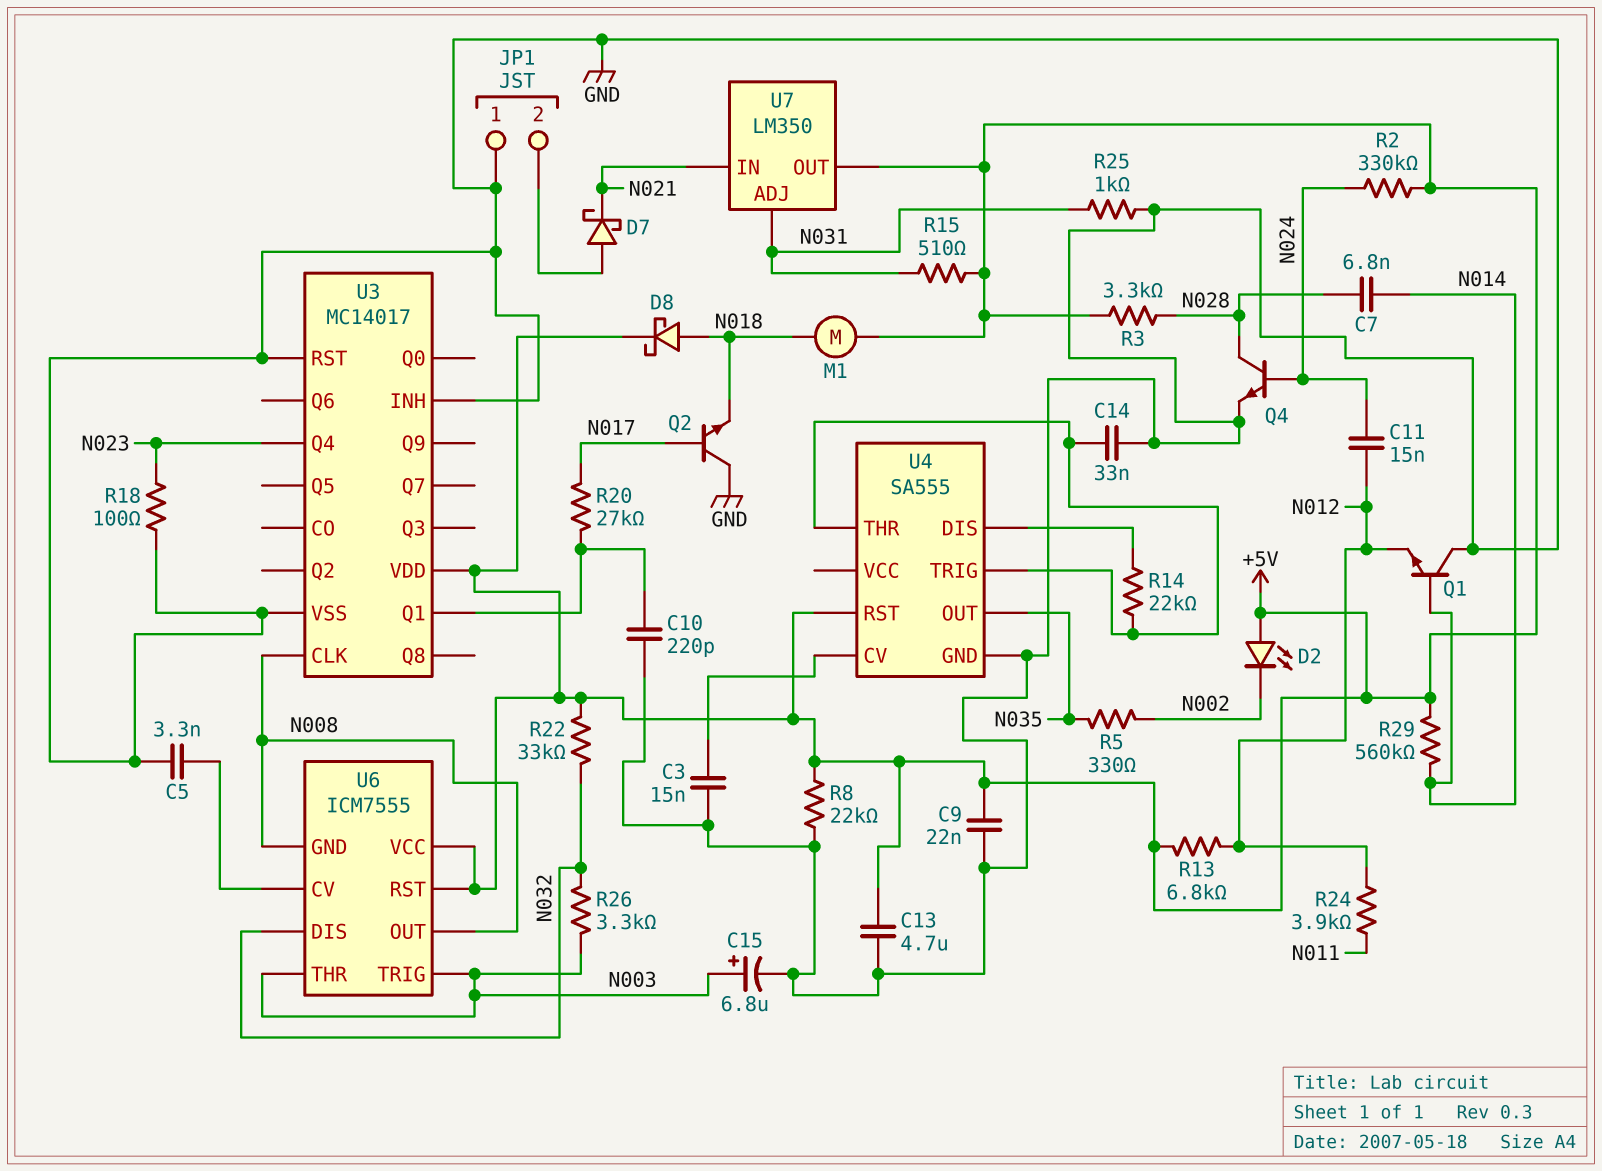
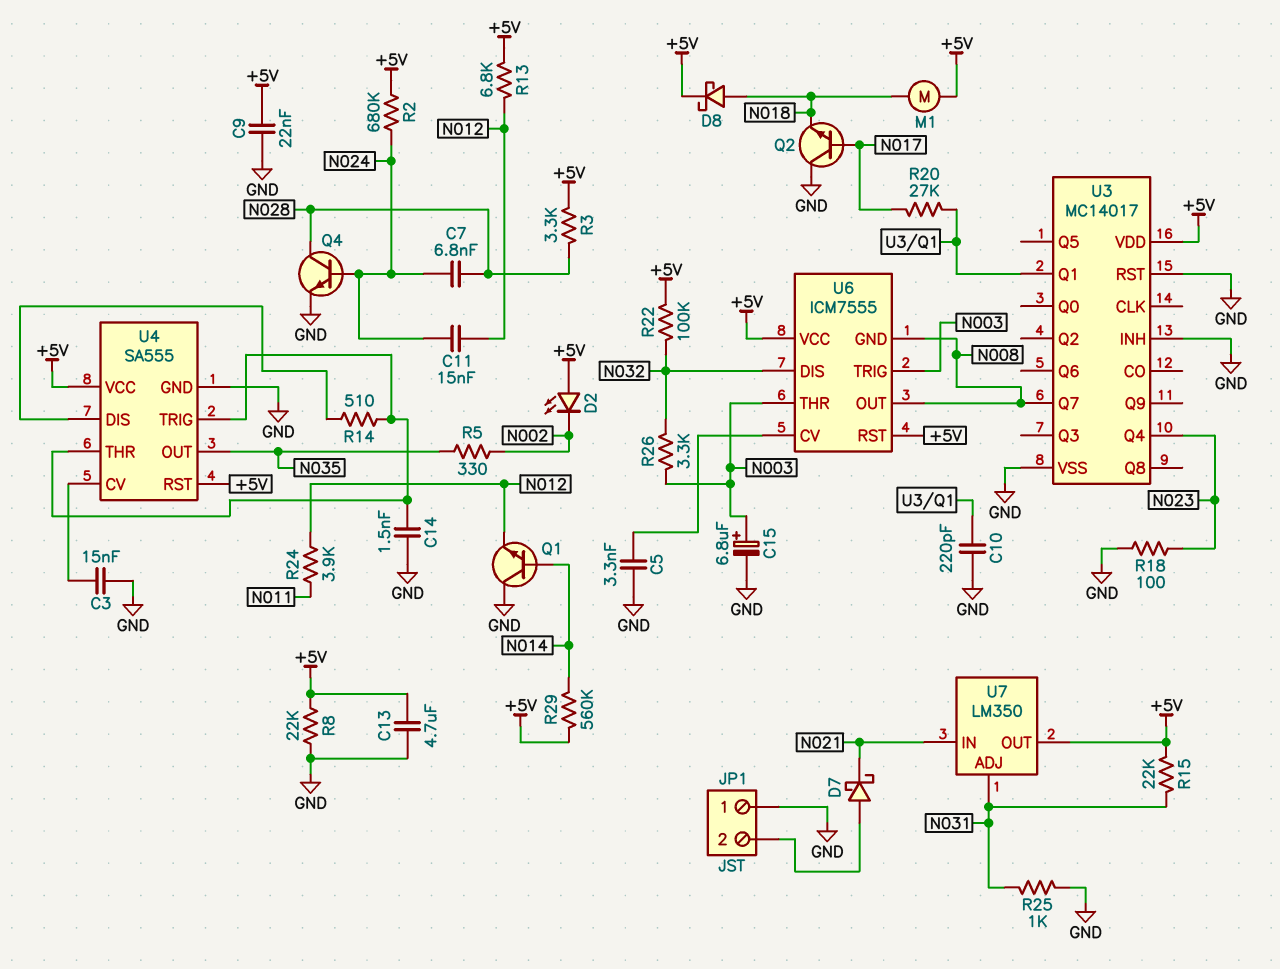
C7: 6.8nF (N014, N028) -> 6.8nF (N024, N028)
C14: 33nF (GND, U4/THR) -> 1.5nF (GND, U4/THR)
R2: 330k (+5V, N024) -> 680k (+5V, N024)
R14: 22k (U4/DIS, U4/THR) -> 510 (U4/DIS, U4/THR)
R15: 510 (+5V, N031) -> 22k (+5V, N031)
R22: 33k (+5V, N032) -> 100k (+5V, N032)
U3 pin CLK: N008 -> none
U3 pin Q7: none -> N008
U4 pin VCC: none -> +5V

